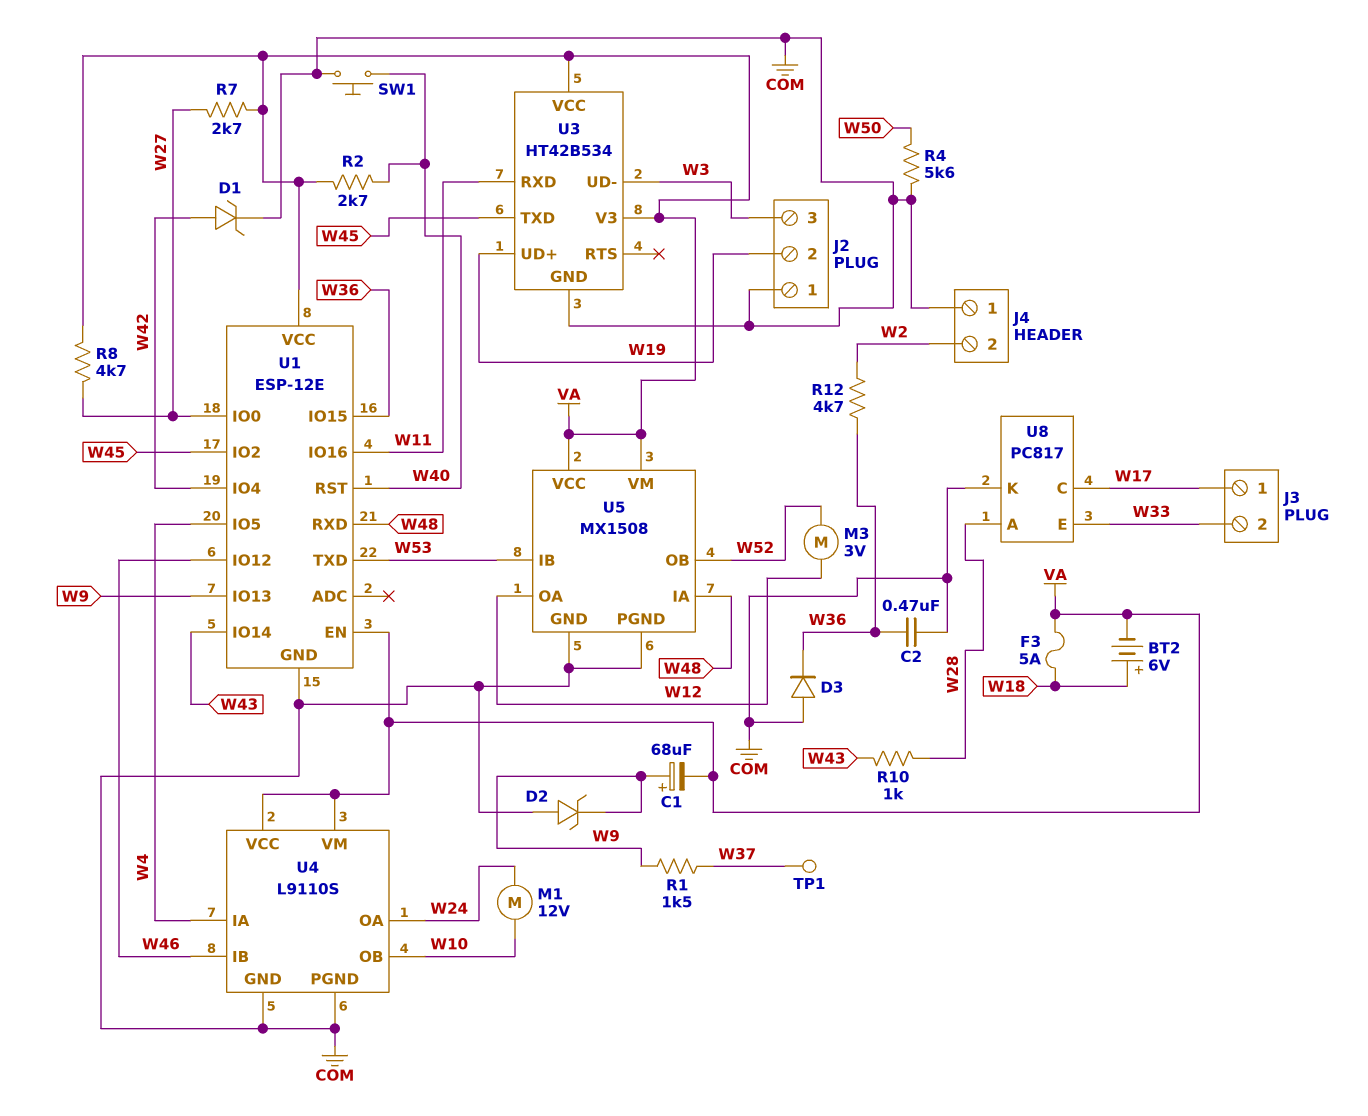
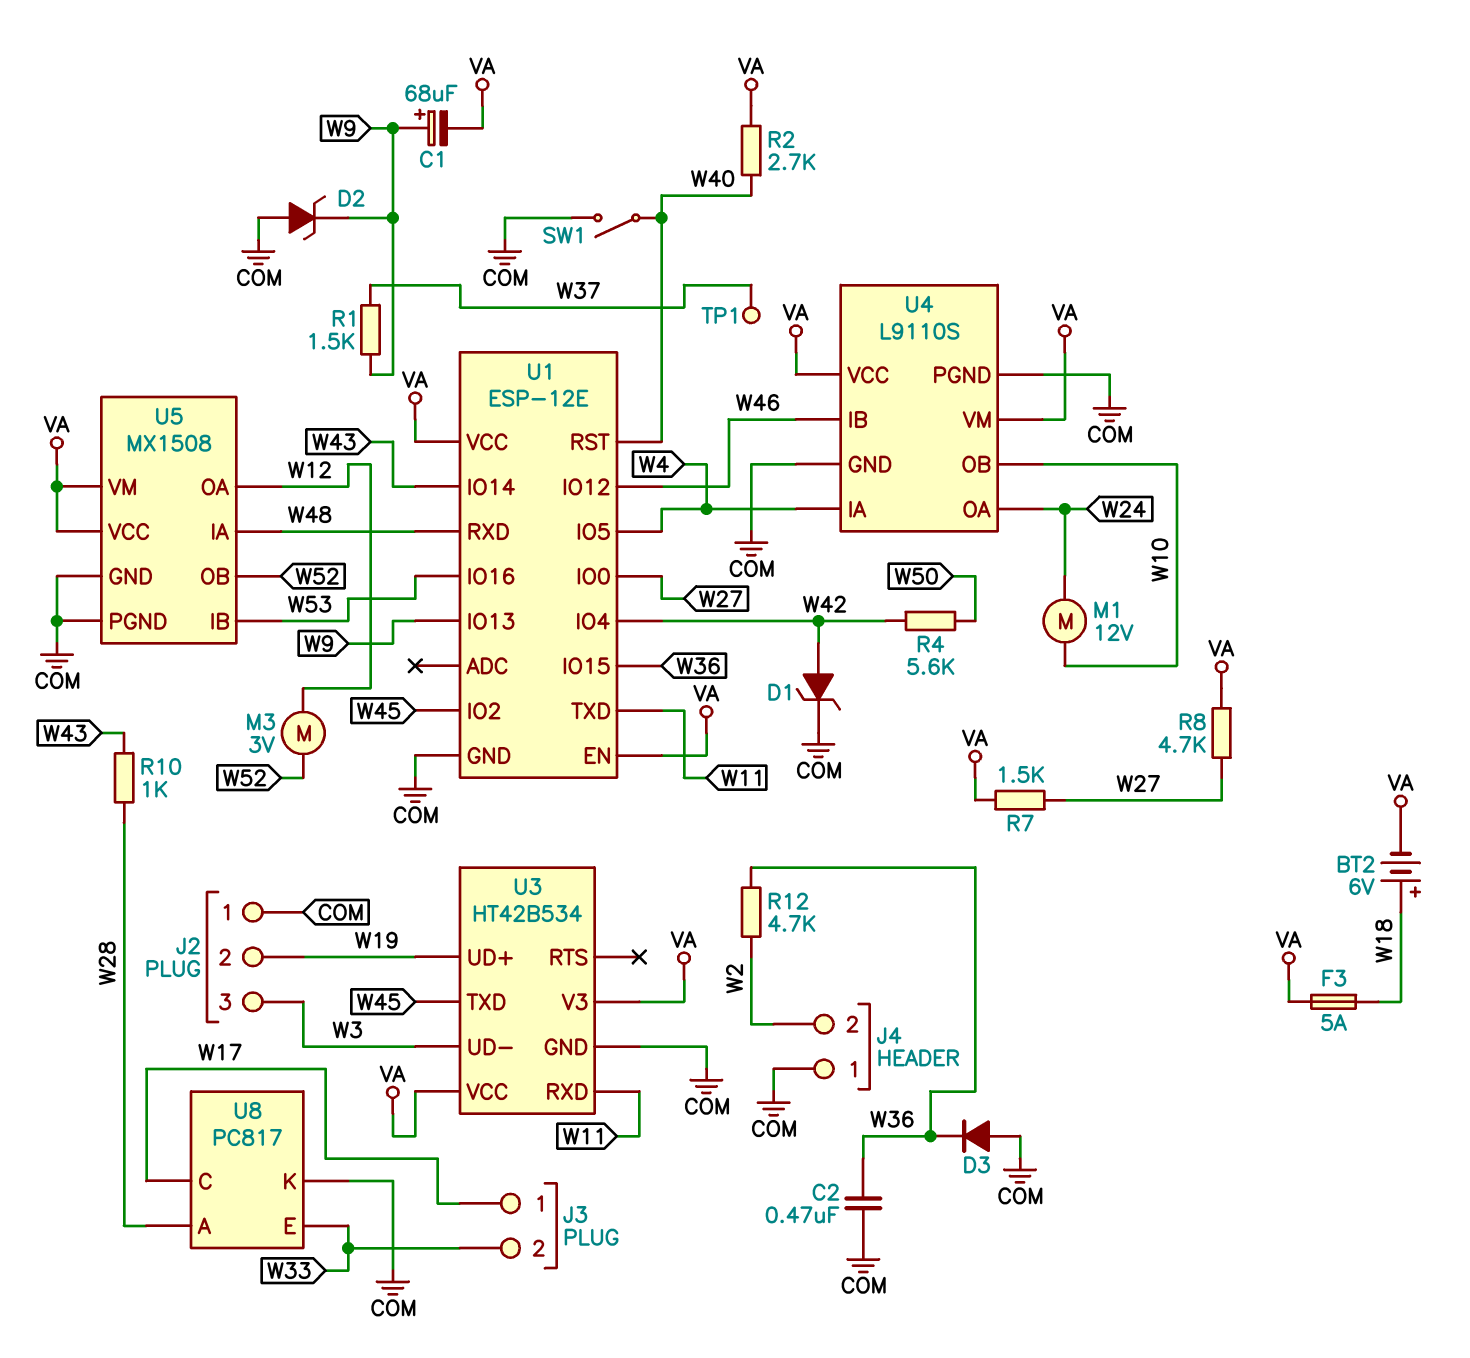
R4: 5.6k (COM, W50) -> 5.6k (W42, W50)
R7: 2.7k (VA, W27) -> 1.5k (VA, W27)
SW1: button (COM, W40) -> switch (COM, W40)
U1 pin IO16: W11 -> W53
U1 pin TXD: W53 -> W11

